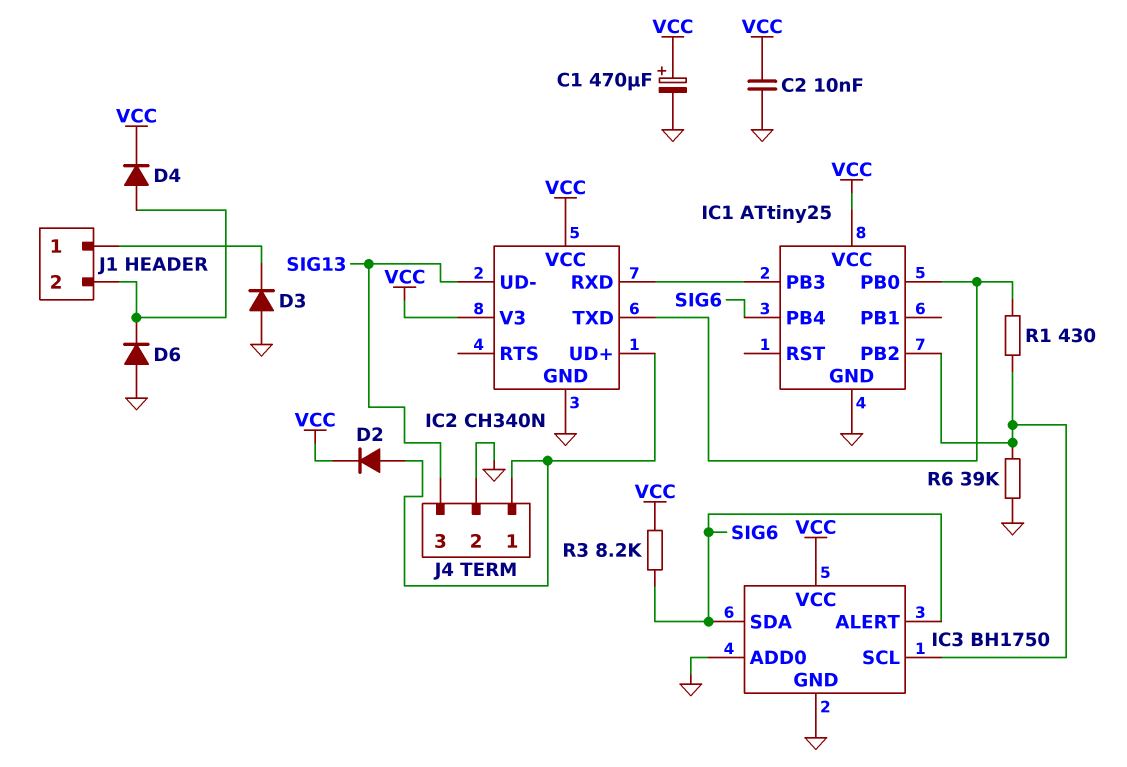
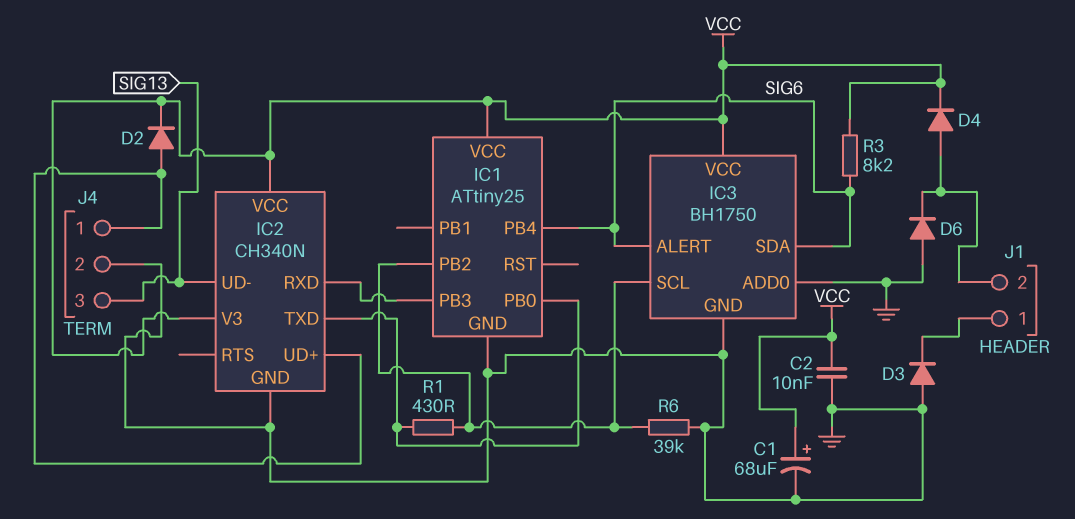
C1: 470uF (plus VCC, minus GND) -> 68uF (plus VCC, minus GND)

